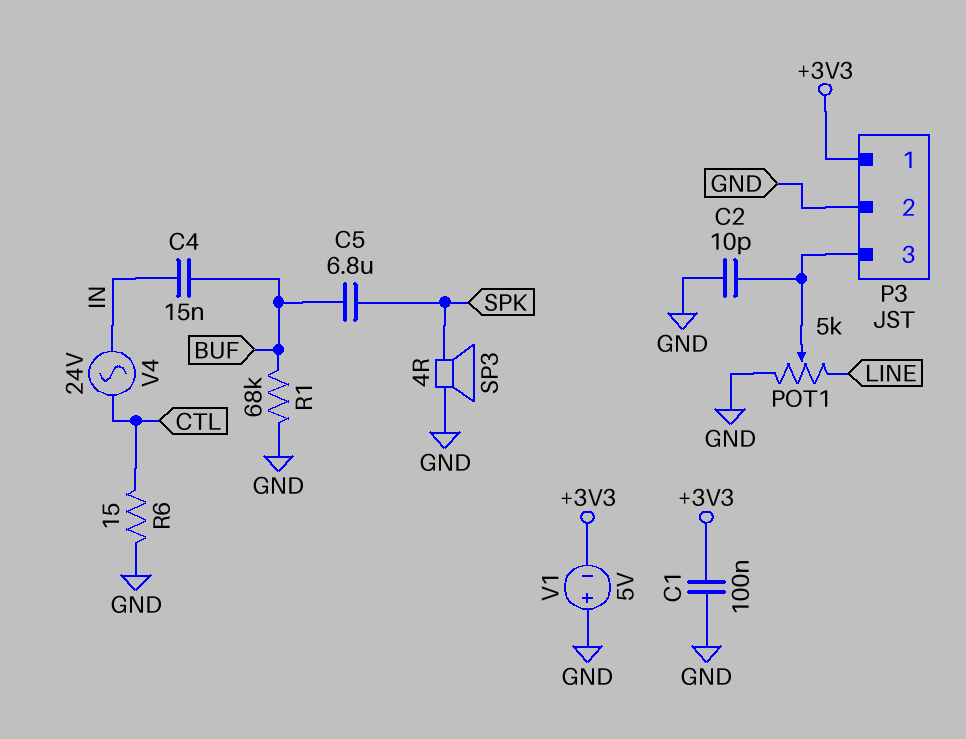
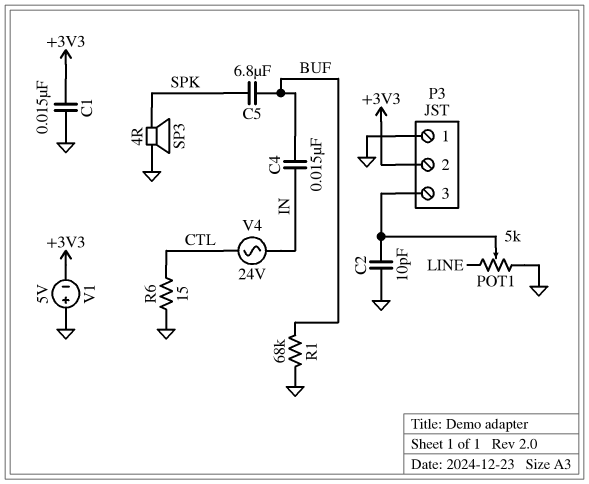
C1: 100nF (+3V3, GND) -> 15nF (+3V3, GND)
P3 pin 1: +3V3 -> GND
P3 pin 2: GND -> +3V3

